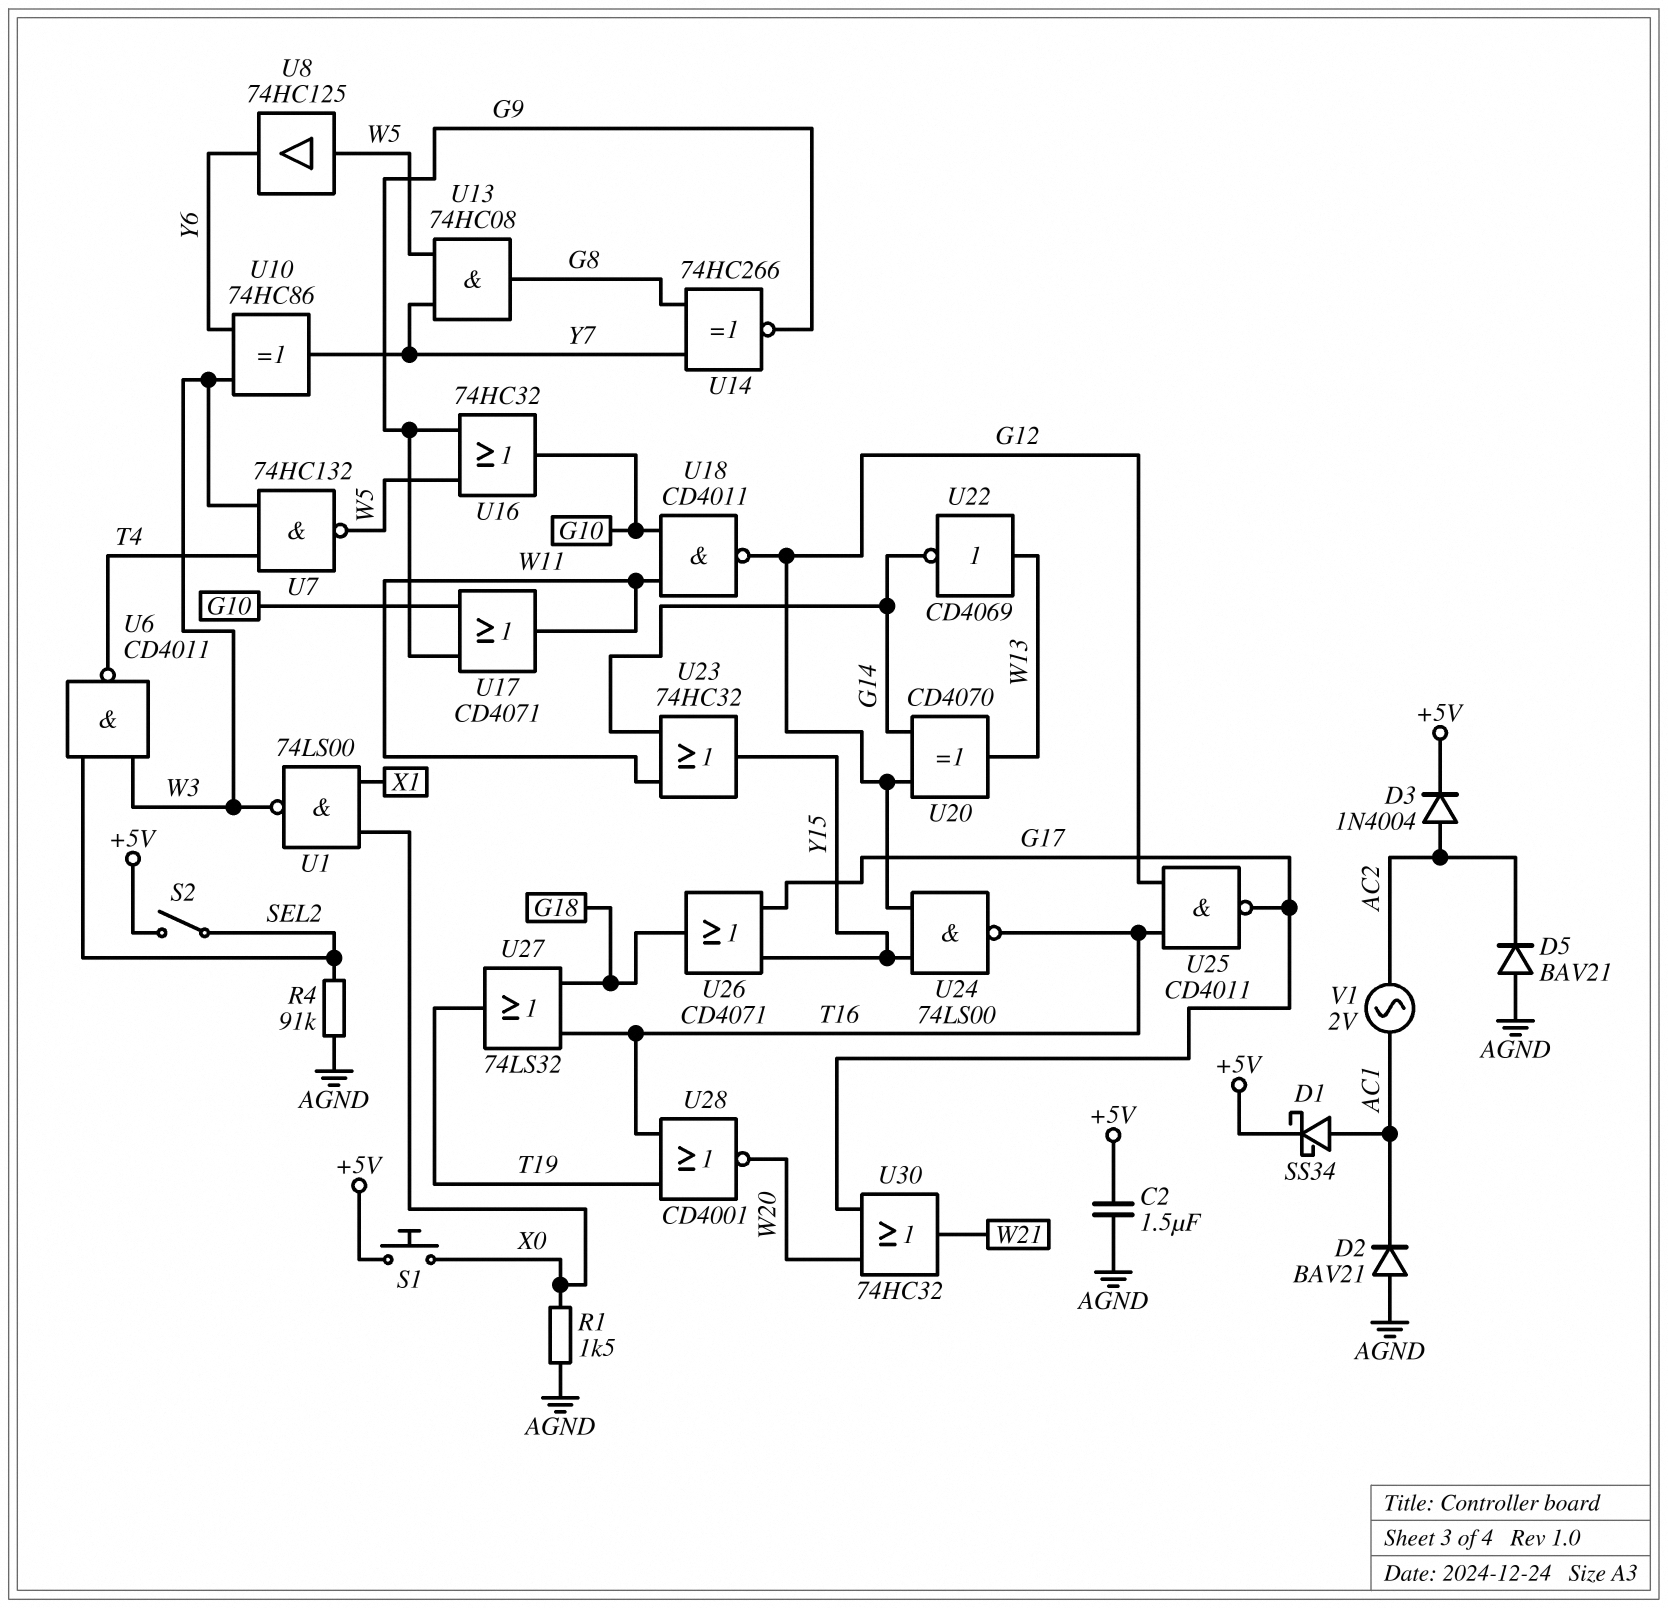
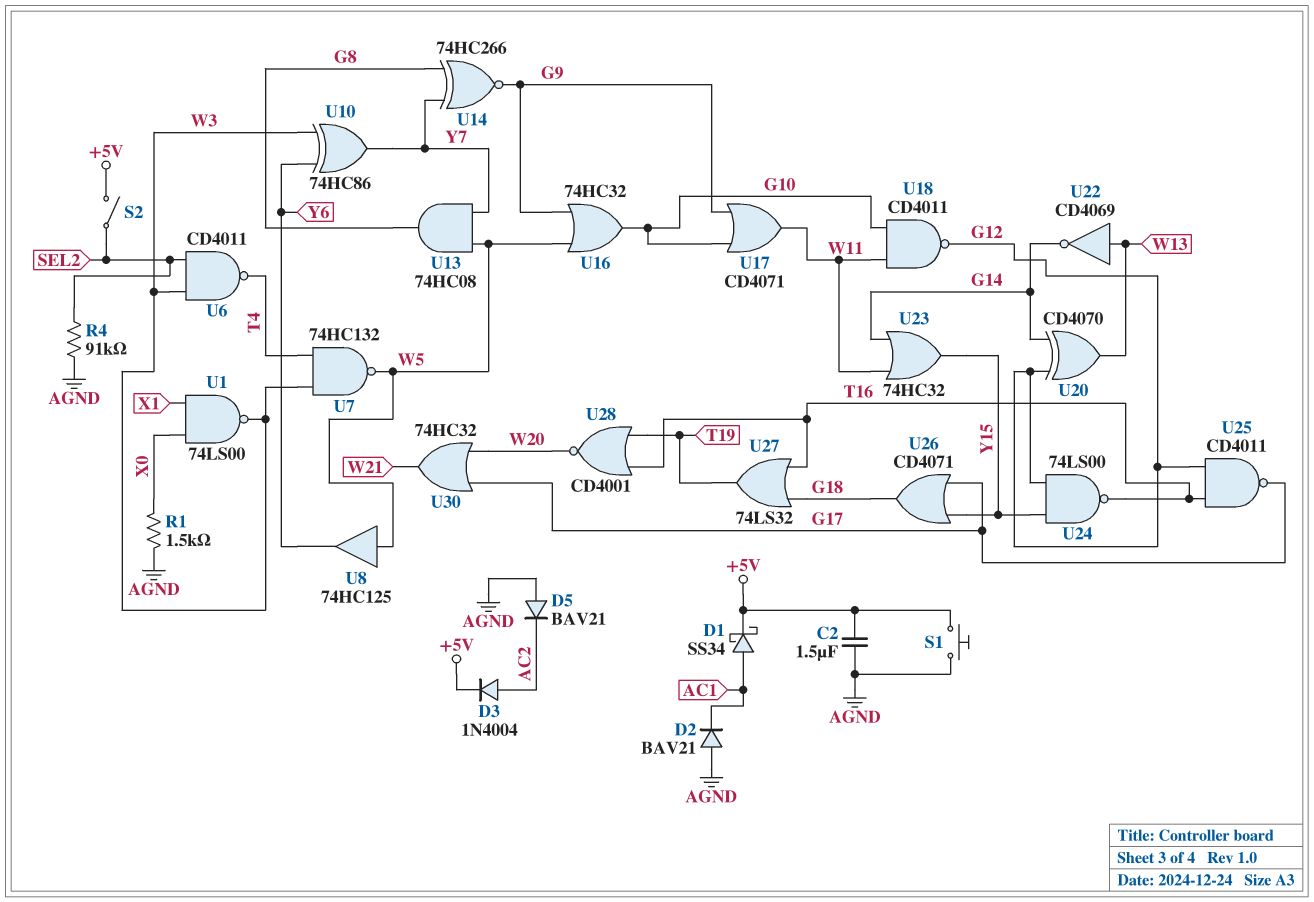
S1: button (+5V, X0) -> button (+5V, AGND)
V1: AC 2V (AC1, AC2) -> none

